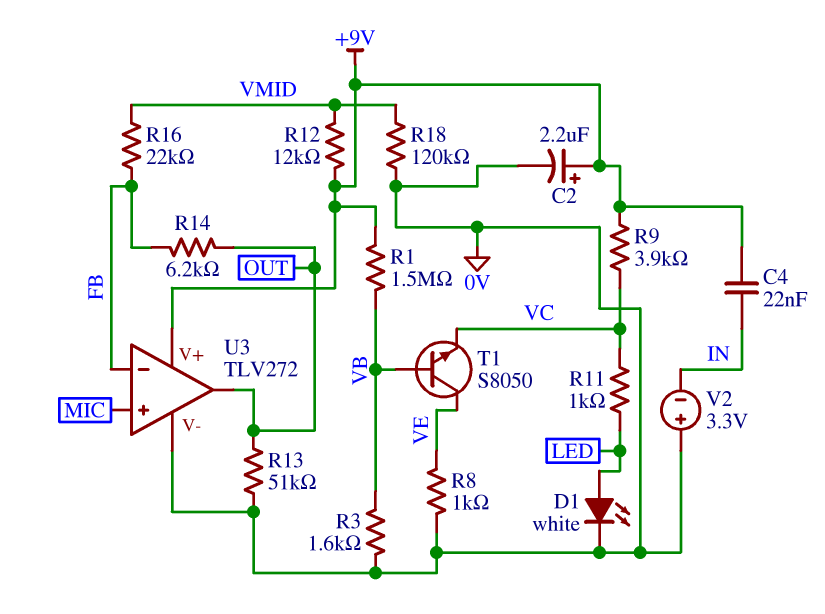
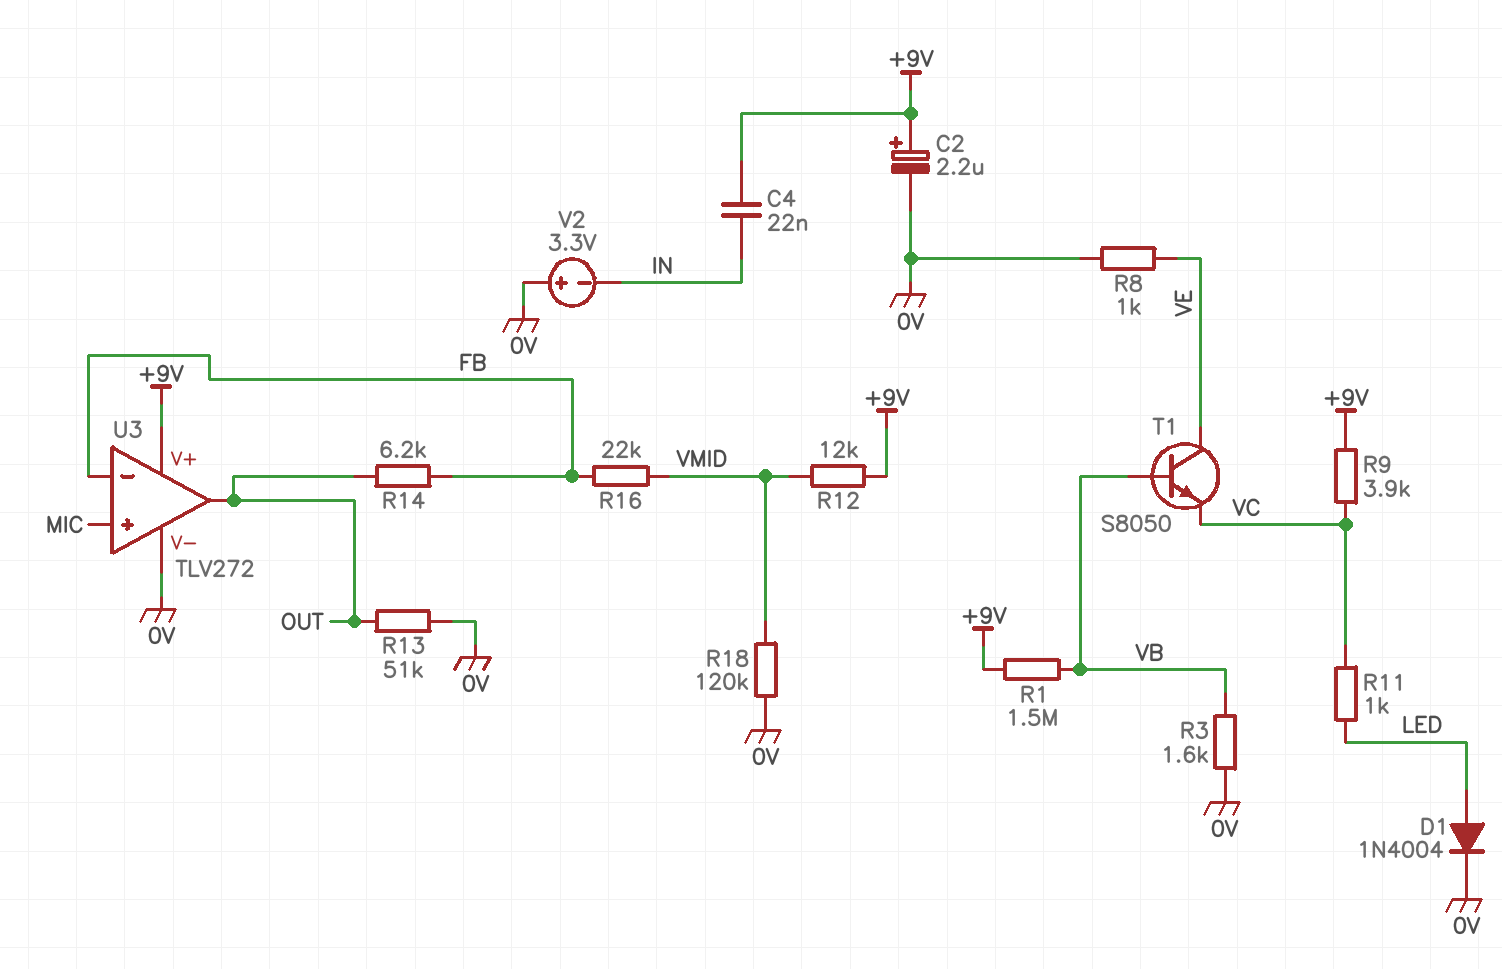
D1: LED white (A LED, K 0V) -> diode 1N4004 (A LED, K 0V)

